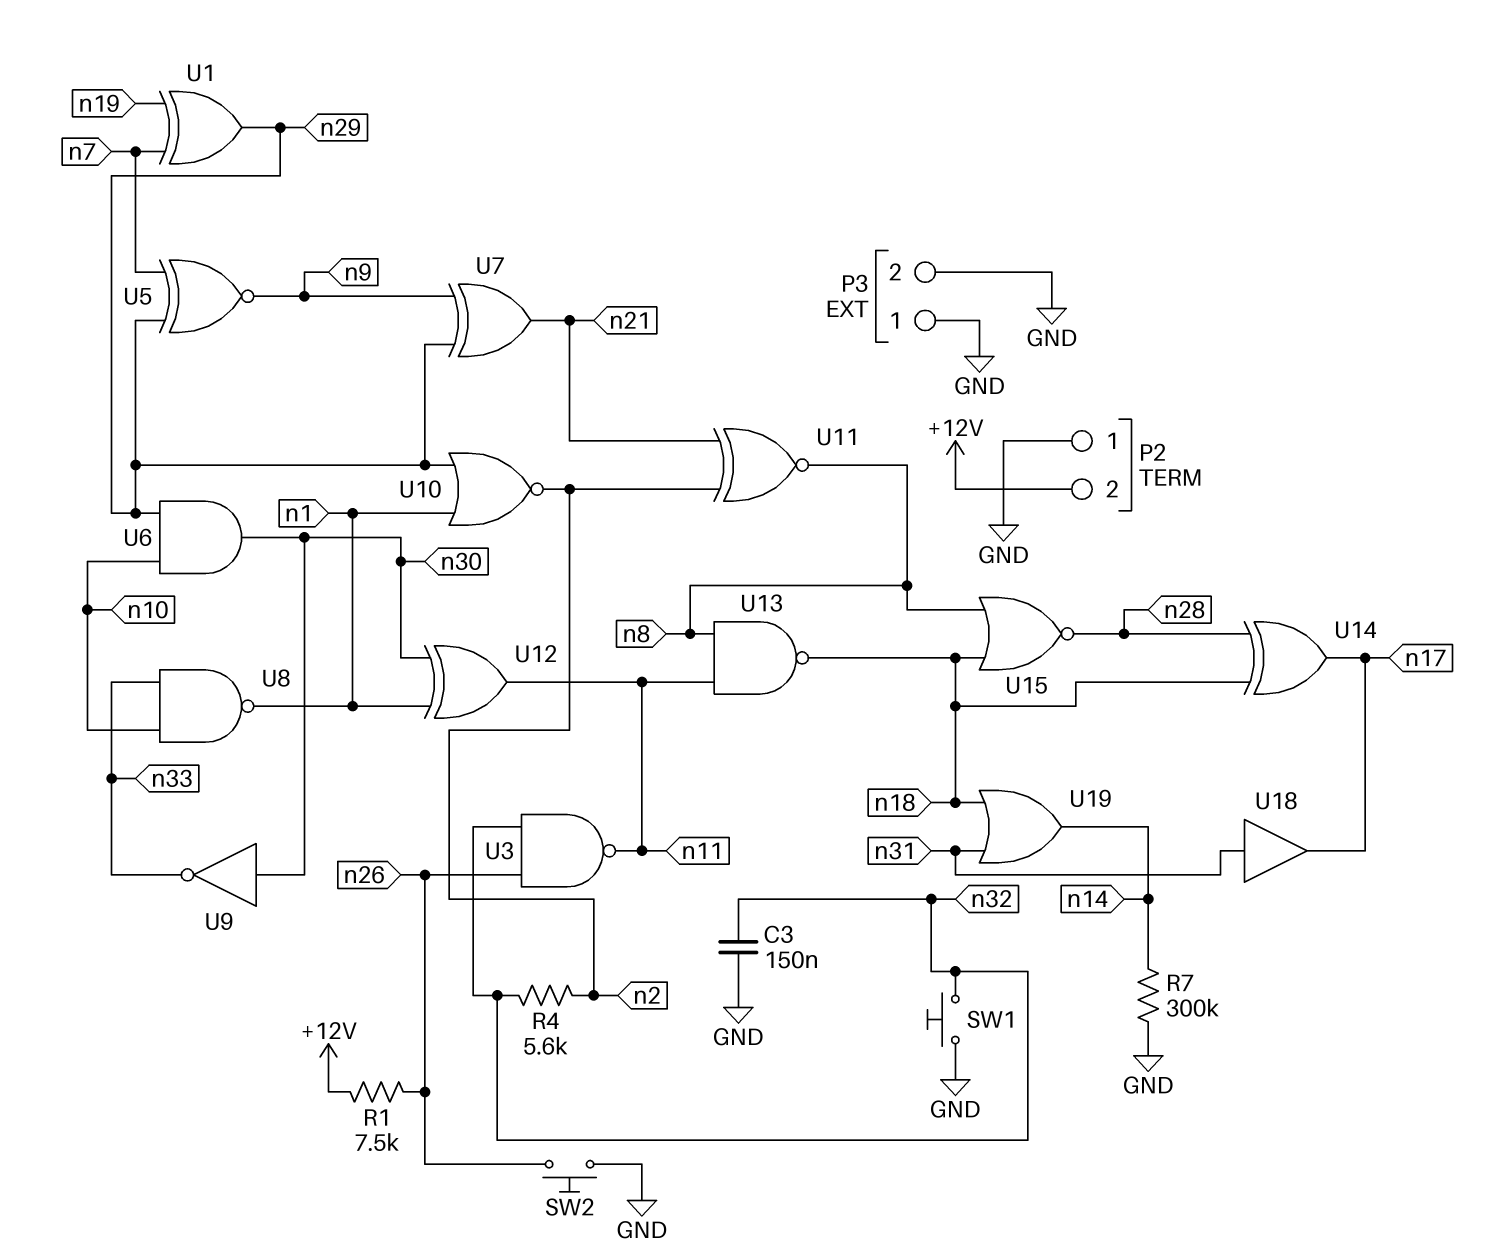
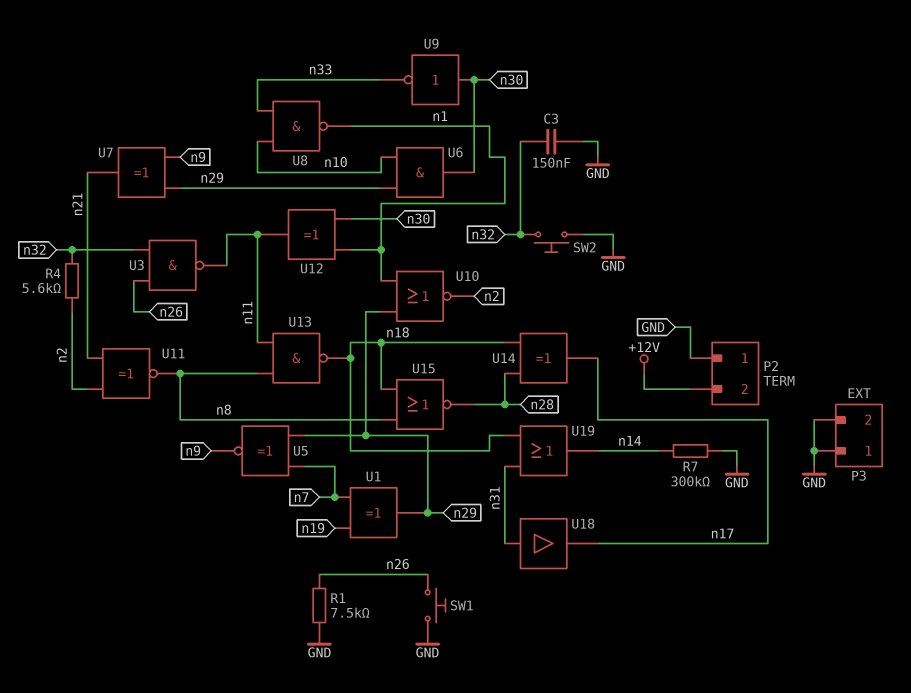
R1: 7.5k (+12V, n26) -> 7.5k (GND, n26)
SW1: button (GND, n32) -> button (GND, n26)
SW2: button (GND, n26) -> button (GND, n32)

